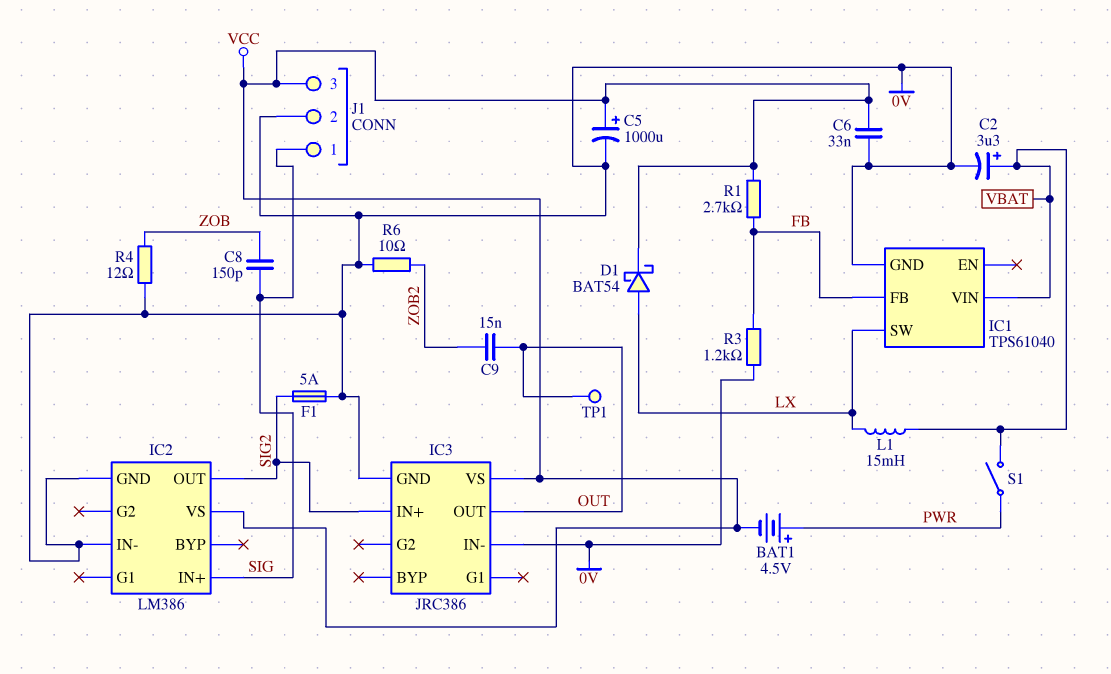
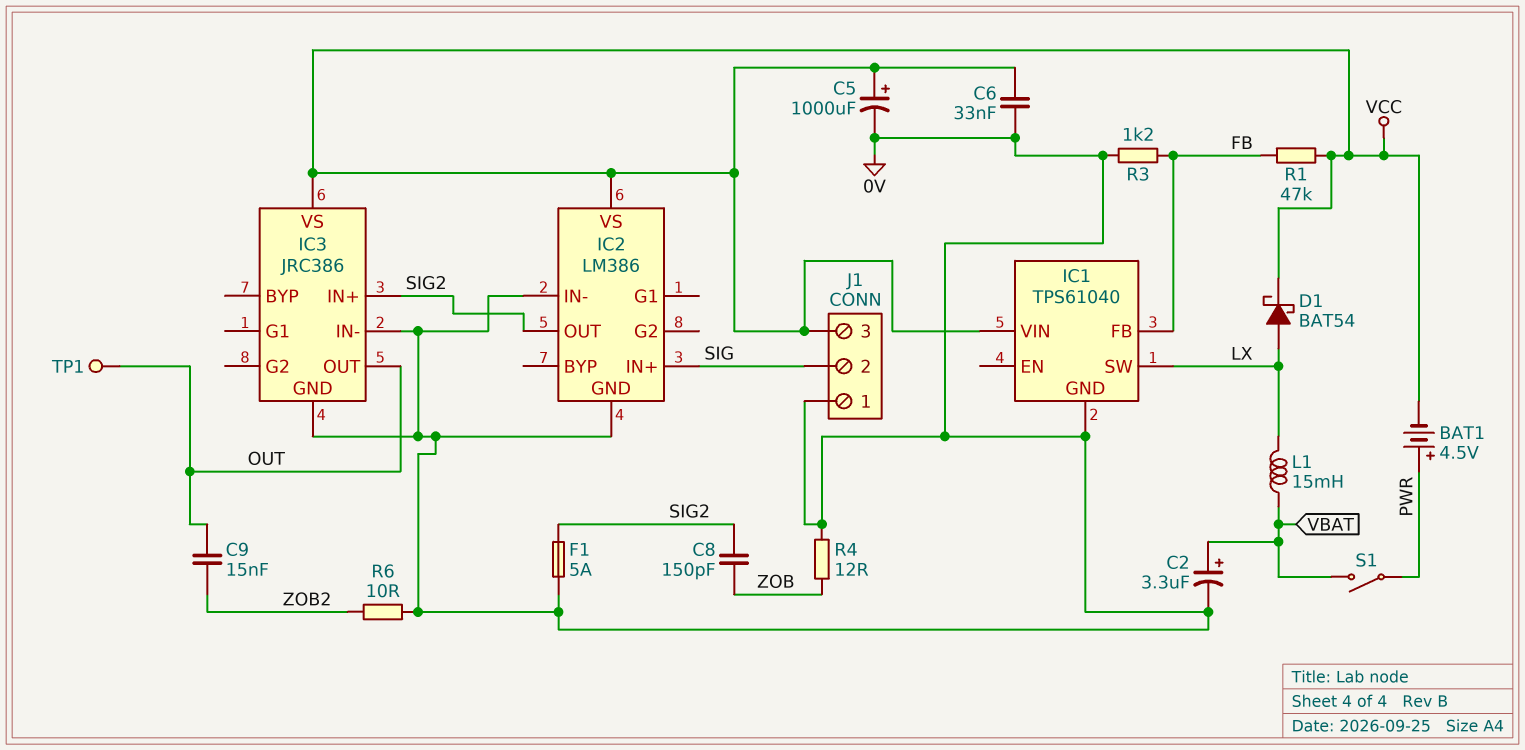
C8: 150pF (SIG, ZOB) -> 150pF (SIG2, ZOB)
IC1 pin VIN: VBAT -> VCC
J1 pin 1: SIG -> 0V
J1 pin 2: 0V -> SIG
R1: 2.7k (FB, VCC) -> 47k (FB, VCC)

